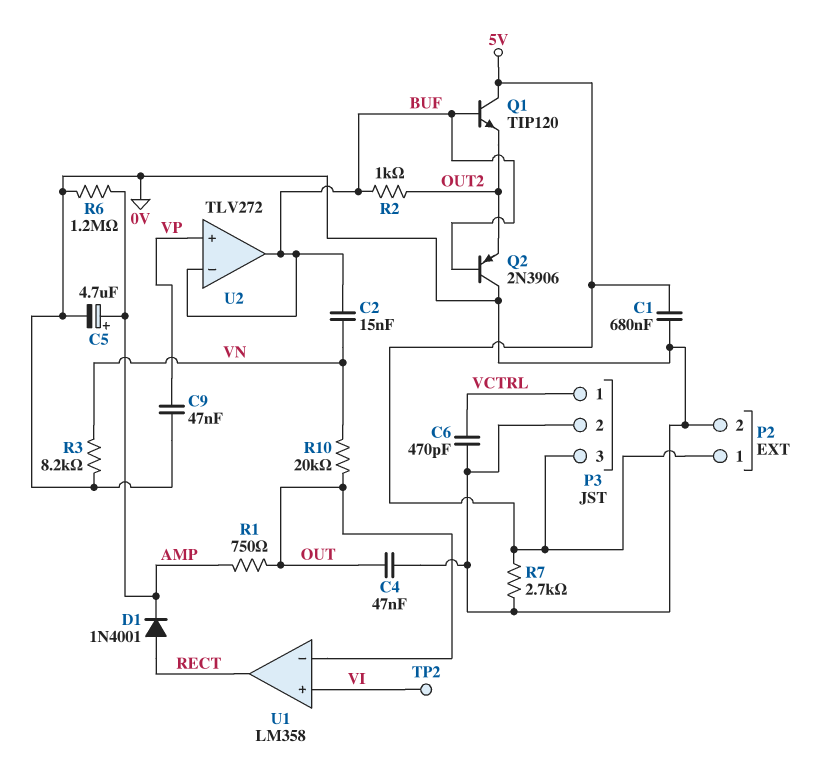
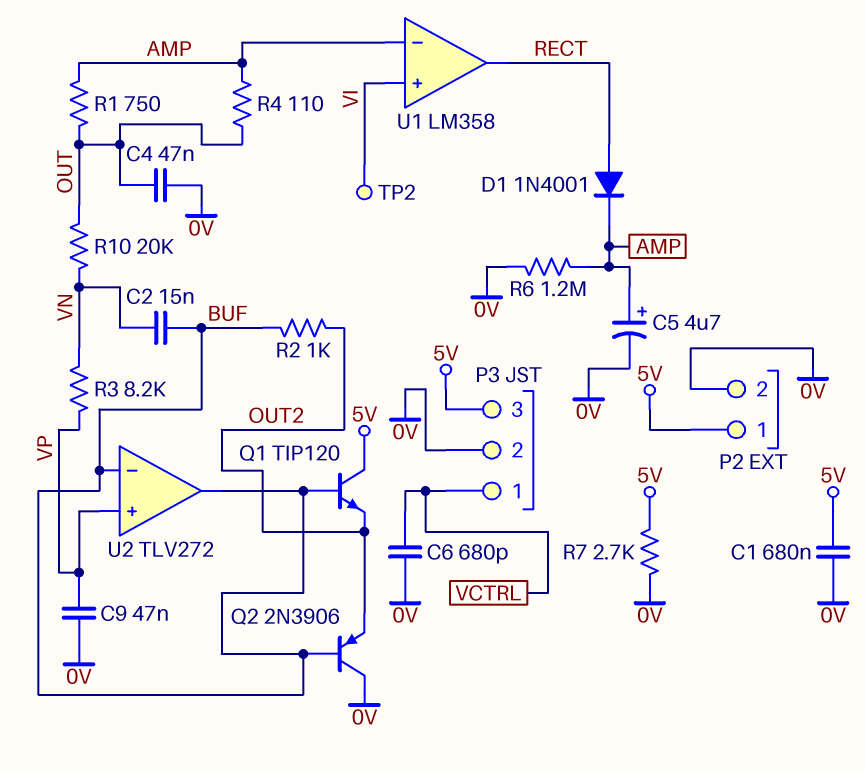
C6: 470pF (0V, VCTRL) -> 680pF (0V, VCTRL)
R3: 8.2k (0V, VN) -> 8.2k (VN, VP)
R4: none -> 110 (AMP, OUT)
U1 pin in-: OUT -> AMP

